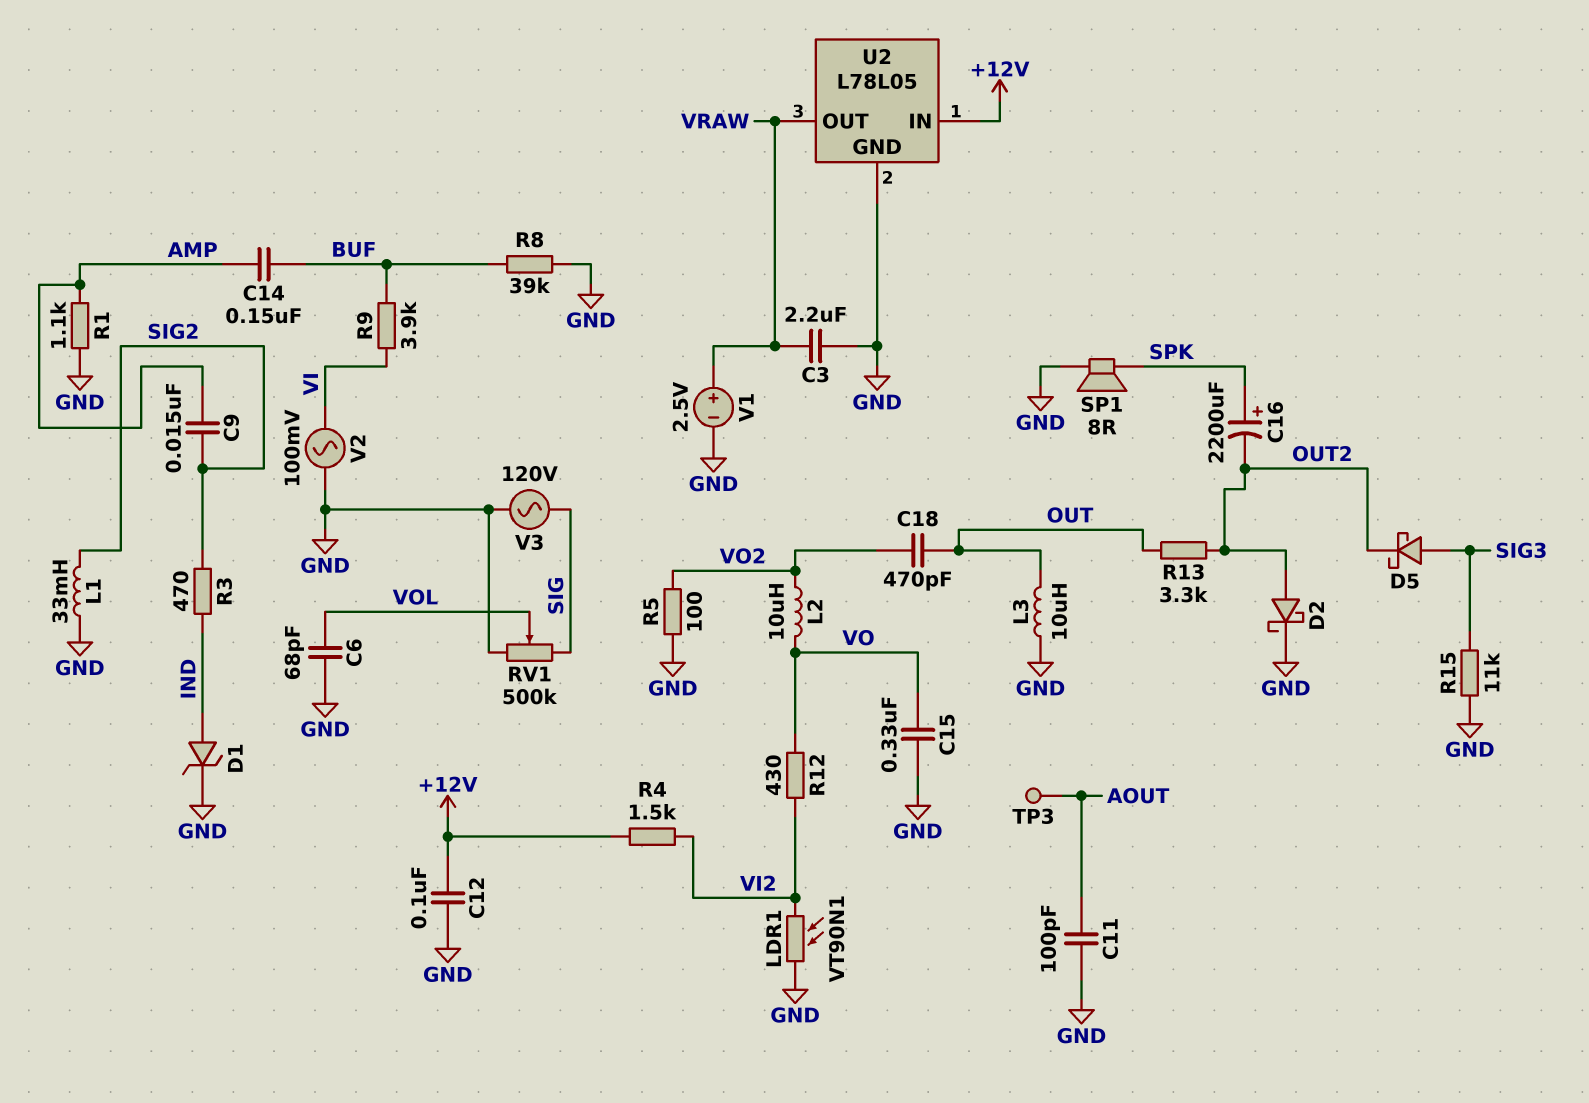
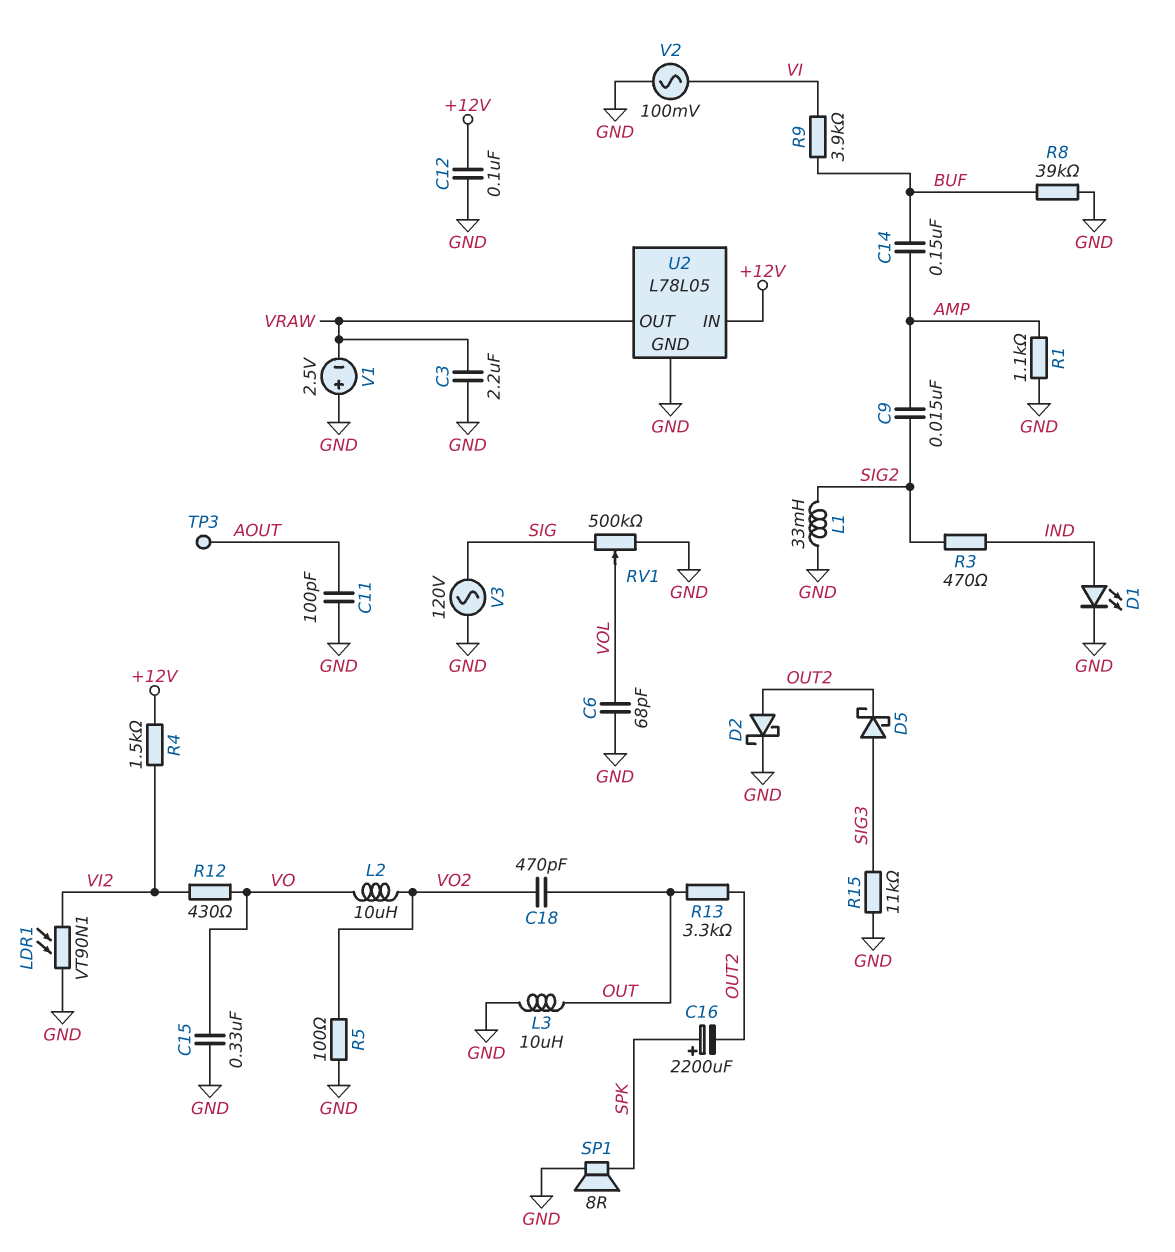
D1: zener (A IND, K GND) -> LED (A IND, K GND)
V1: 2.5V (plus VRAW, minus GND) -> 2.5V (plus GND, minus VRAW)

